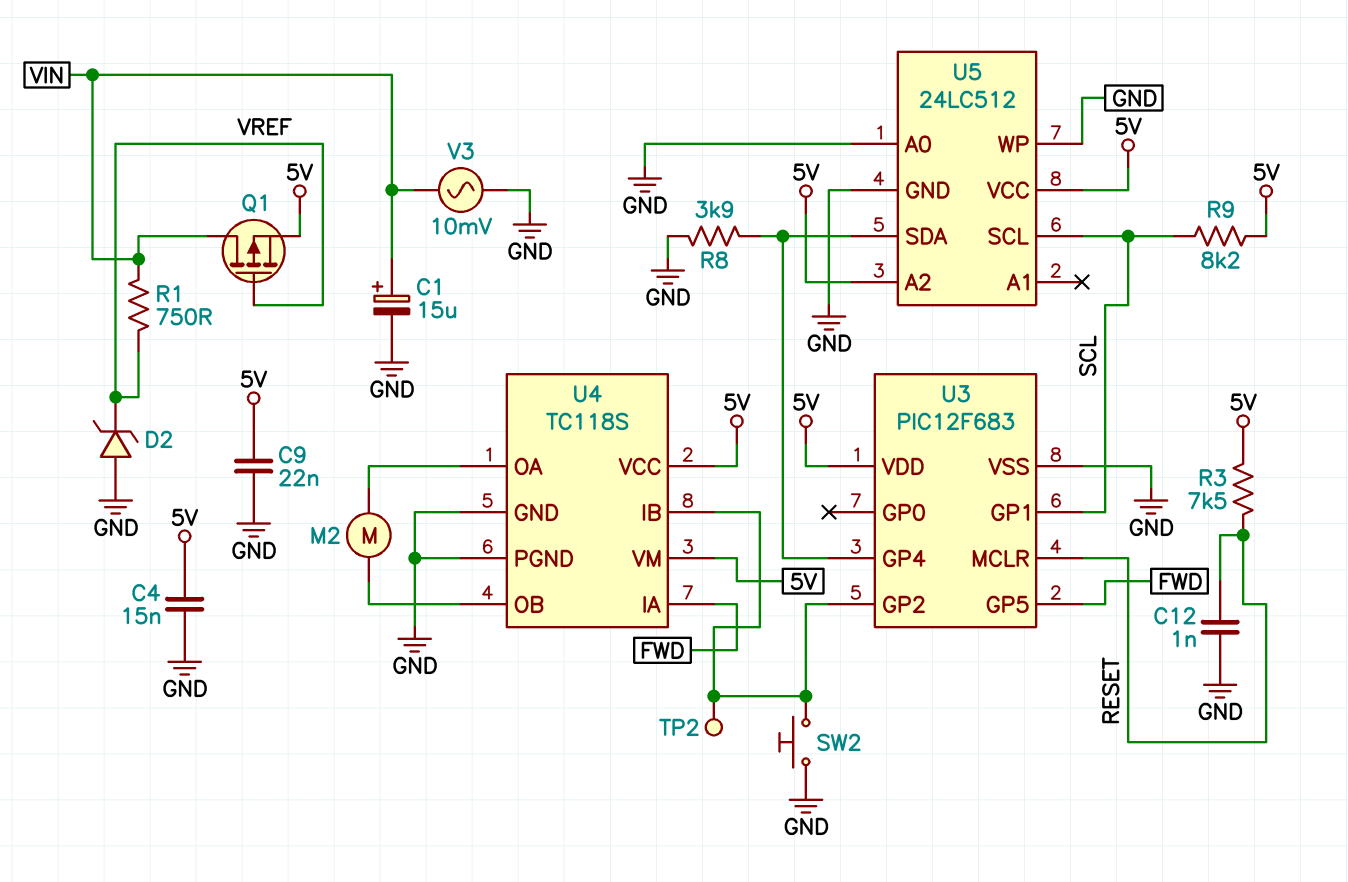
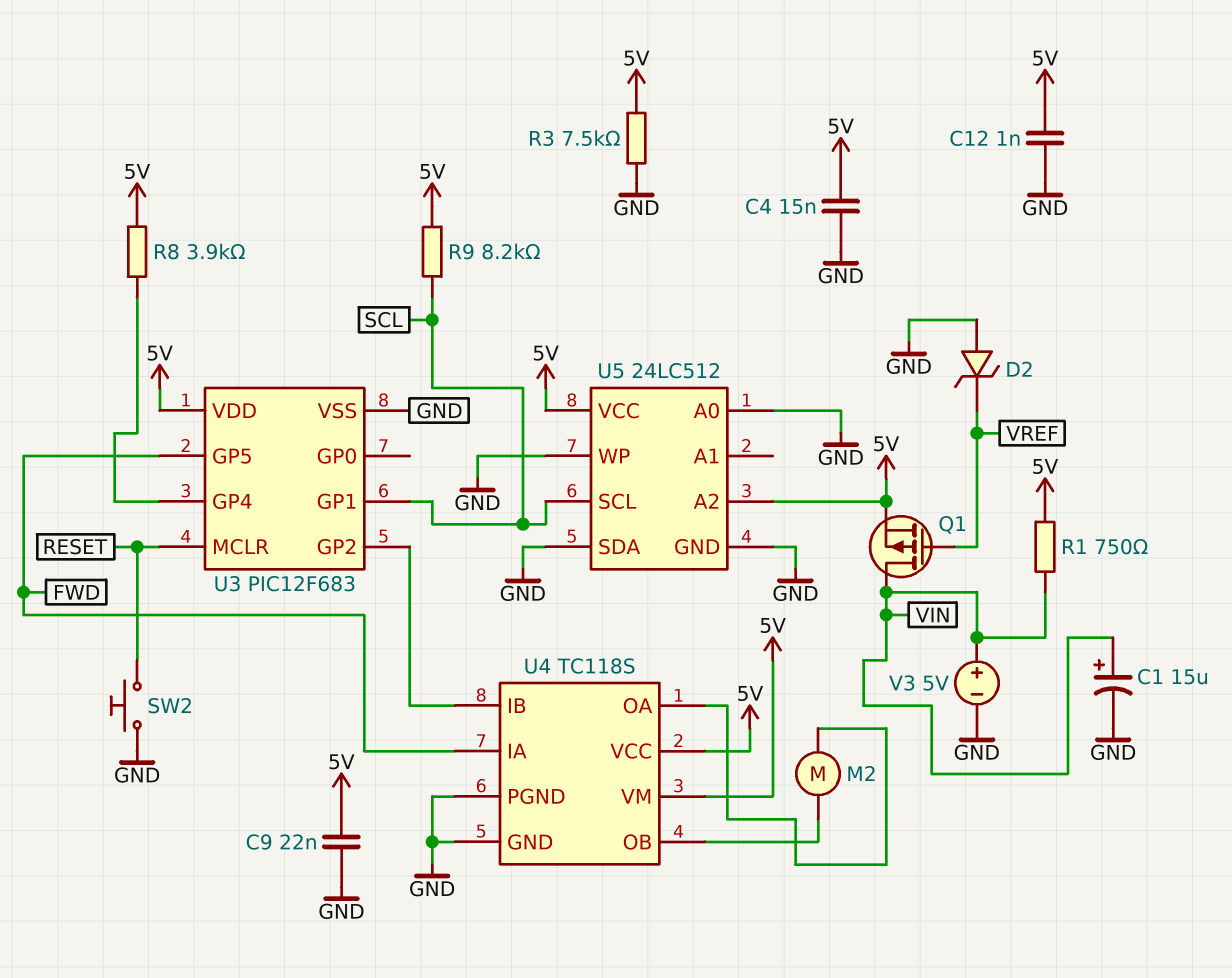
C12: 1nF (GND, RESET) -> 1nF (5V, GND)
R1: 750 (VIN, VREF) -> 750 (5V, VIN)
R3: 7.5k (5V, RESET) -> 7.5k (5V, GND)
R8: 3.9k (GND, U3/GP4) -> 3.9k (5V, U3/GP4)
SW2: button (GND, U3/GP2) -> button (GND, RESET)
TP2: test point (U3/GP2) -> none
U5 pin SDA: U3/GP4 -> GND
V3: AC 10mV (GND, VIN) -> 5V (plus VIN, minus GND)

